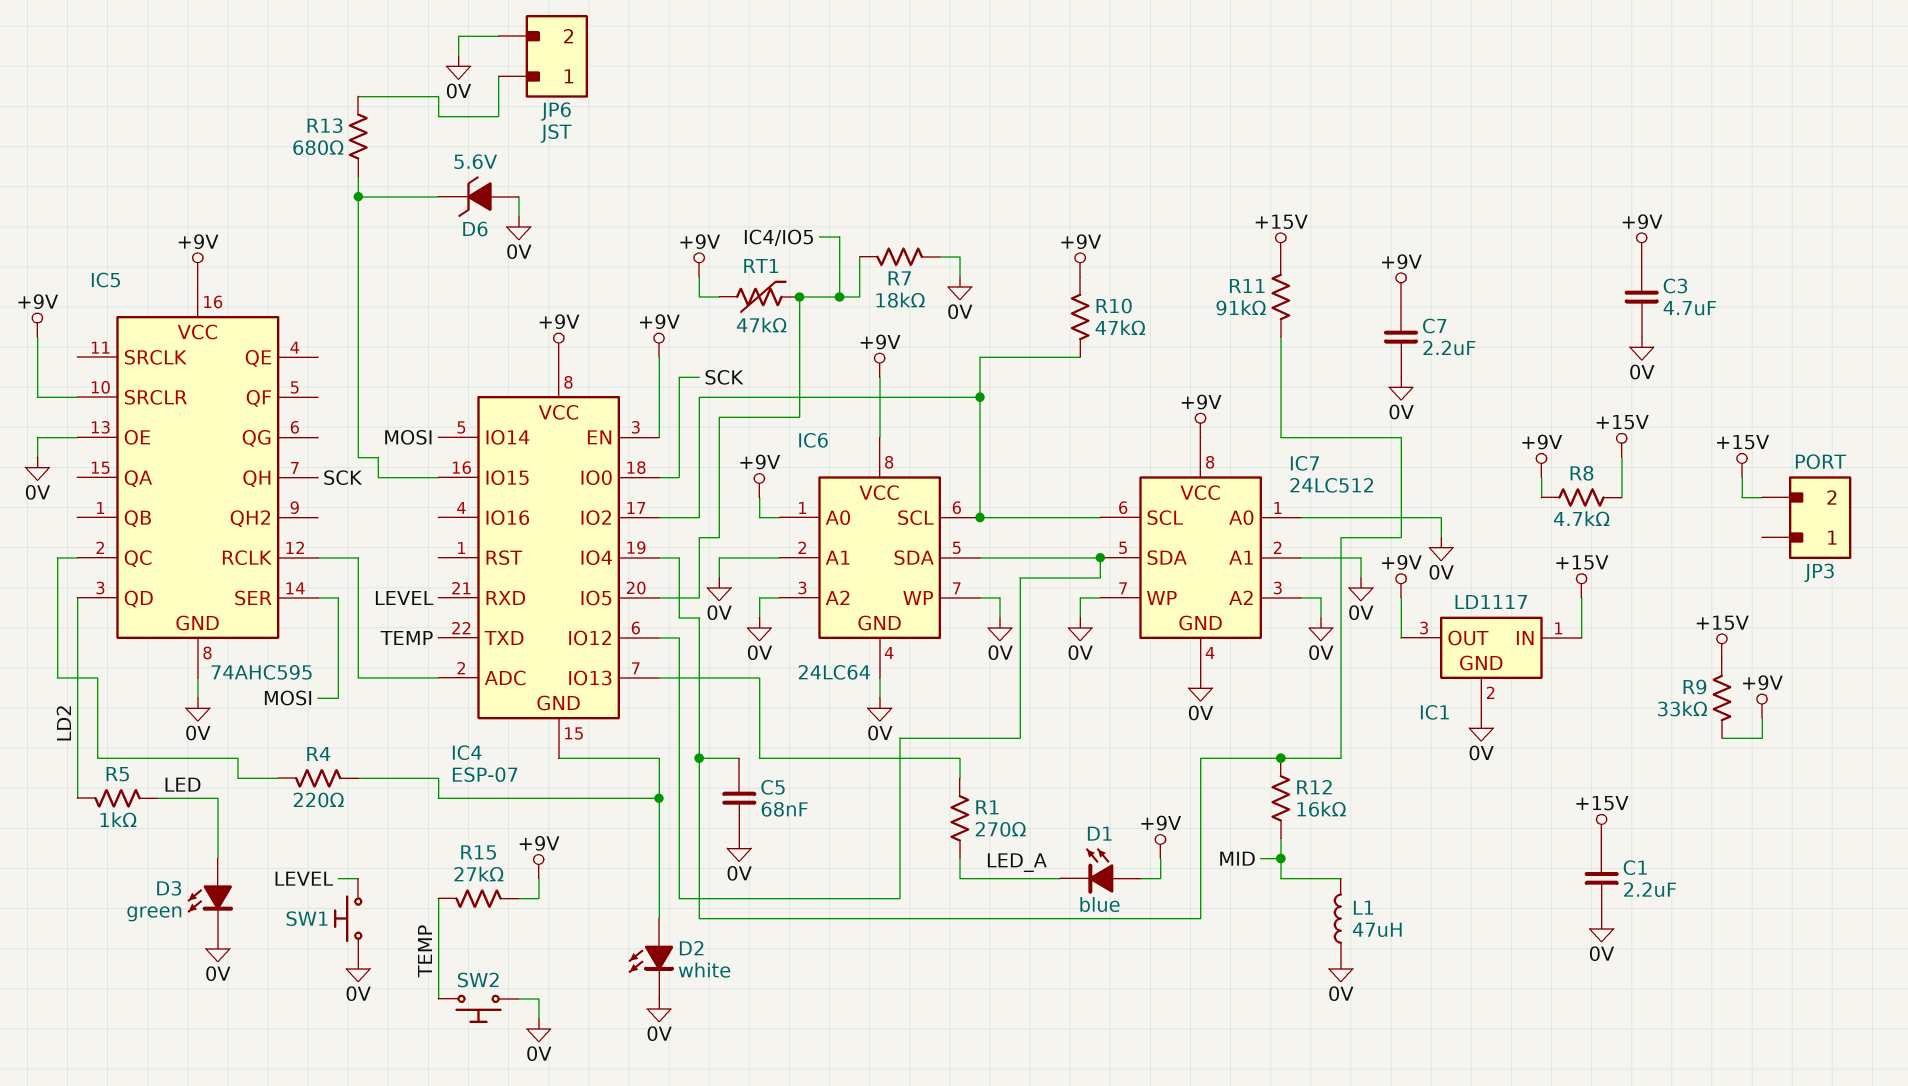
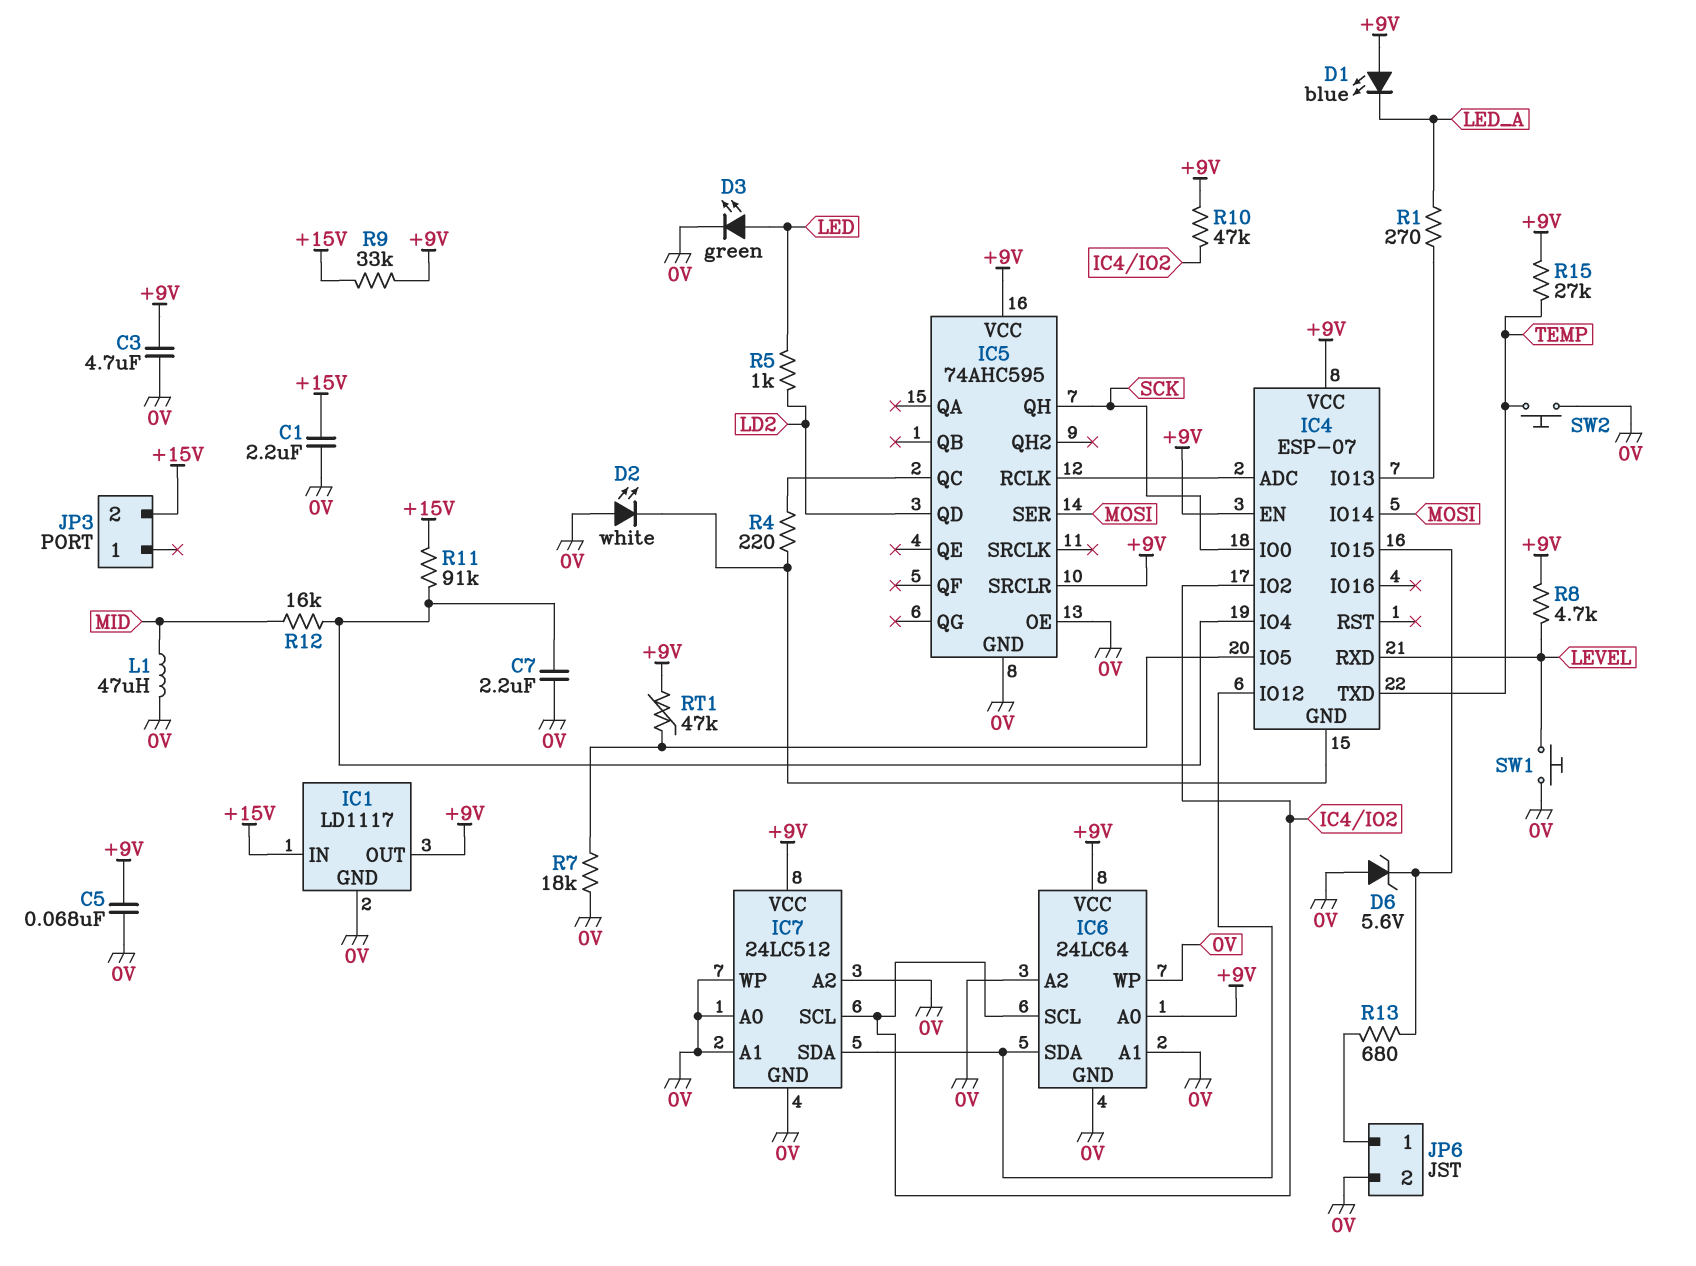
C5: 68nF (0V, IC4/IO4) -> 68nF (+9V, 0V)
C7: 2.2uF (+9V, 0V) -> 2.2uF (0V, IC4/IO4)
D2: LED white (A IC4/GND, K 0V) -> LED white (A 0V, K IC4/GND)
R8: 4.7k (+9V, +15V) -> 4.7k (+9V, LEVEL)

